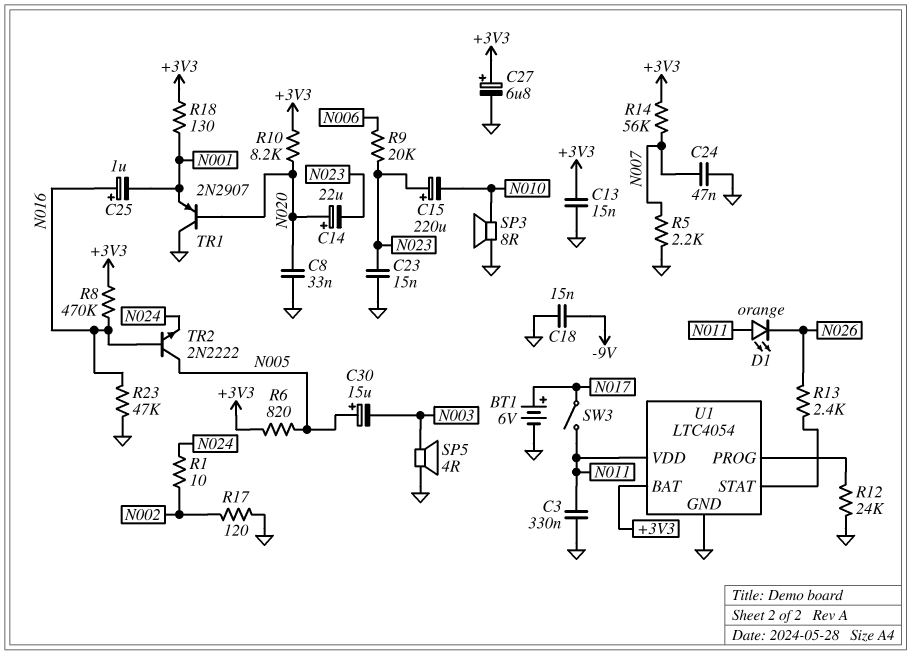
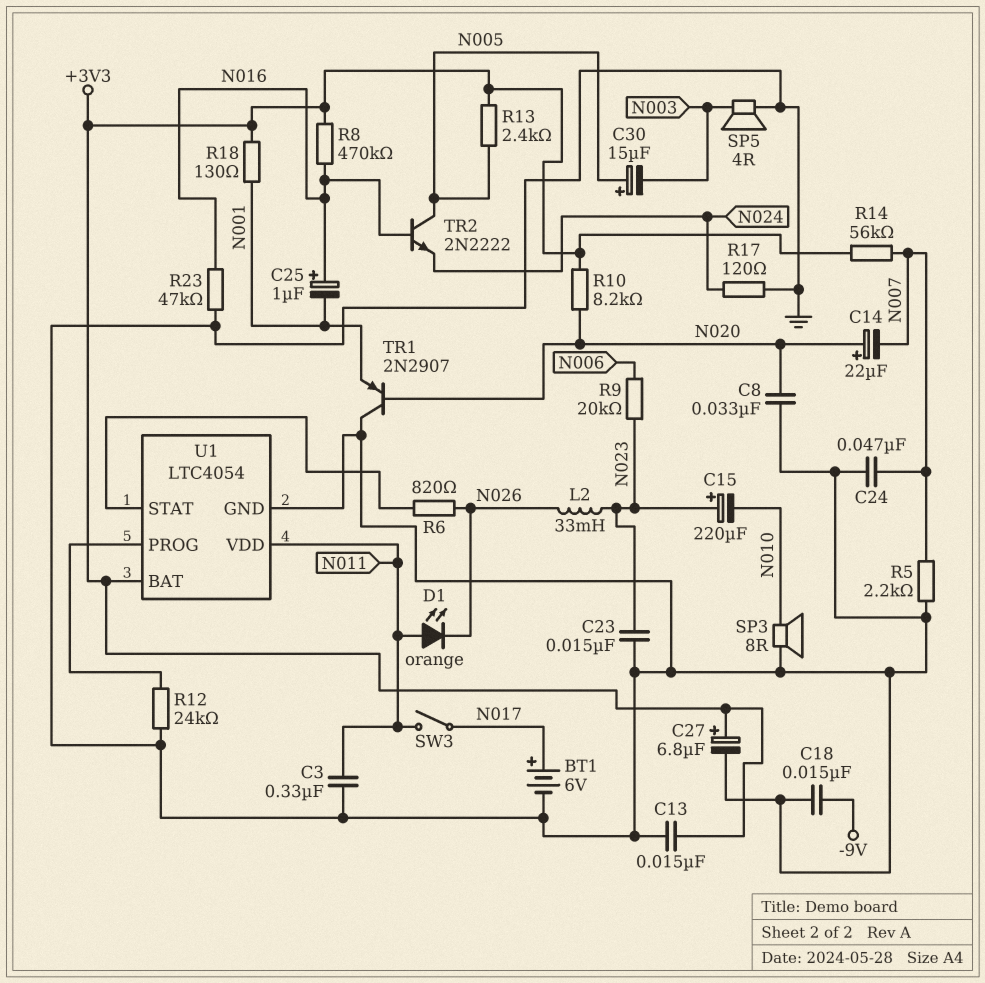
C14: 22uF (plus N020, minus N023) -> 22uF (plus N020, minus N007)
L2: none -> 33mH (N023, N026)
R1: 10 (N002, N024) -> none
R6: 820 (+3V3, N005) -> 820 (N026, U1/STAT)
R13: 2.4k (N026, U1/STAT) -> 2.4k (+3V3, N005)
R17: 120 (GND, N002) -> 120 (GND, N024)

